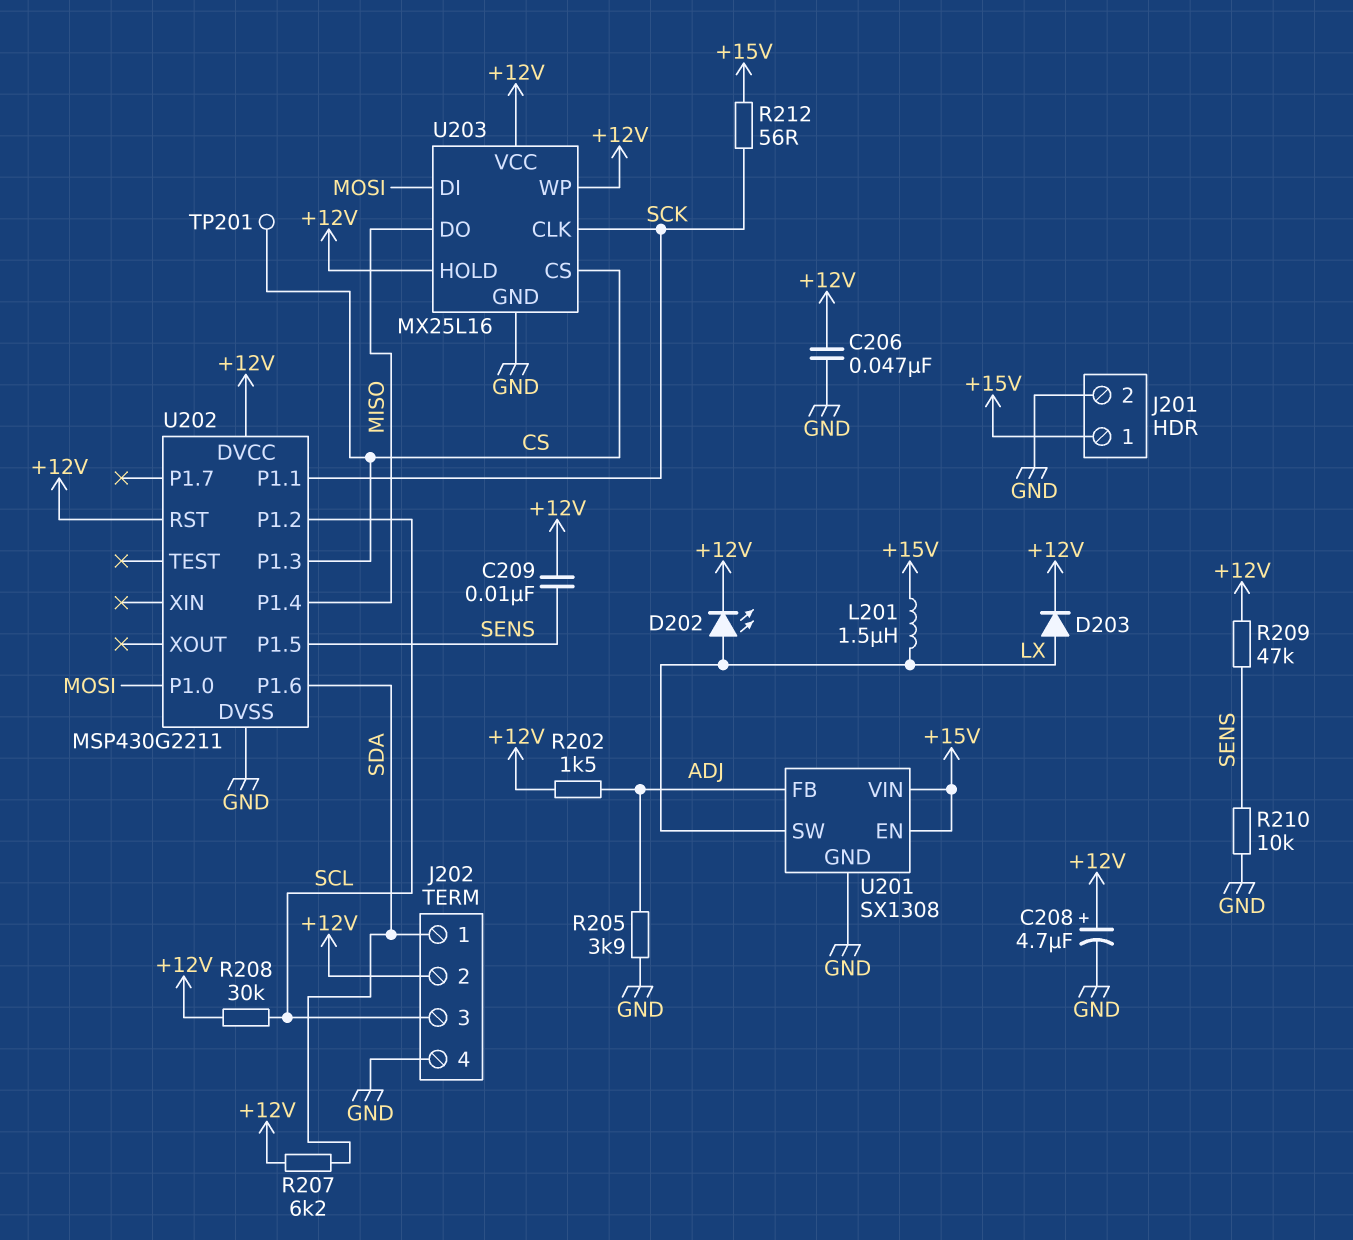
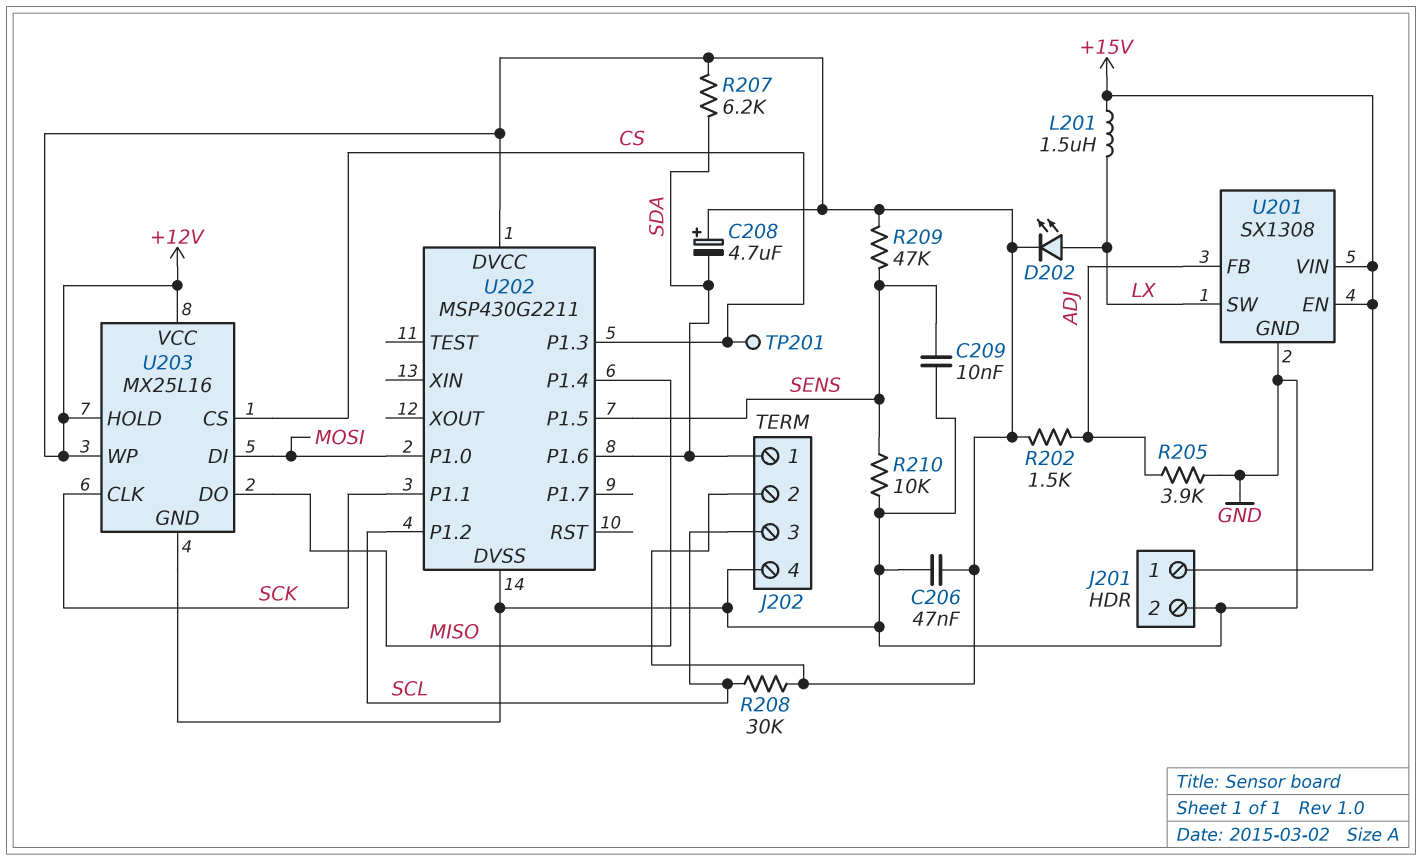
C208: 4.7uF (plus +12V, minus GND) -> 4.7uF (plus +12V, minus SDA)
C209: 10nF (+12V, SENS) -> 10nF (GND, SENS)
D203: diode (A LX, K +12V) -> none
R212: 56 (+15V, SCK) -> none
U202 pin RST: +12V -> none

